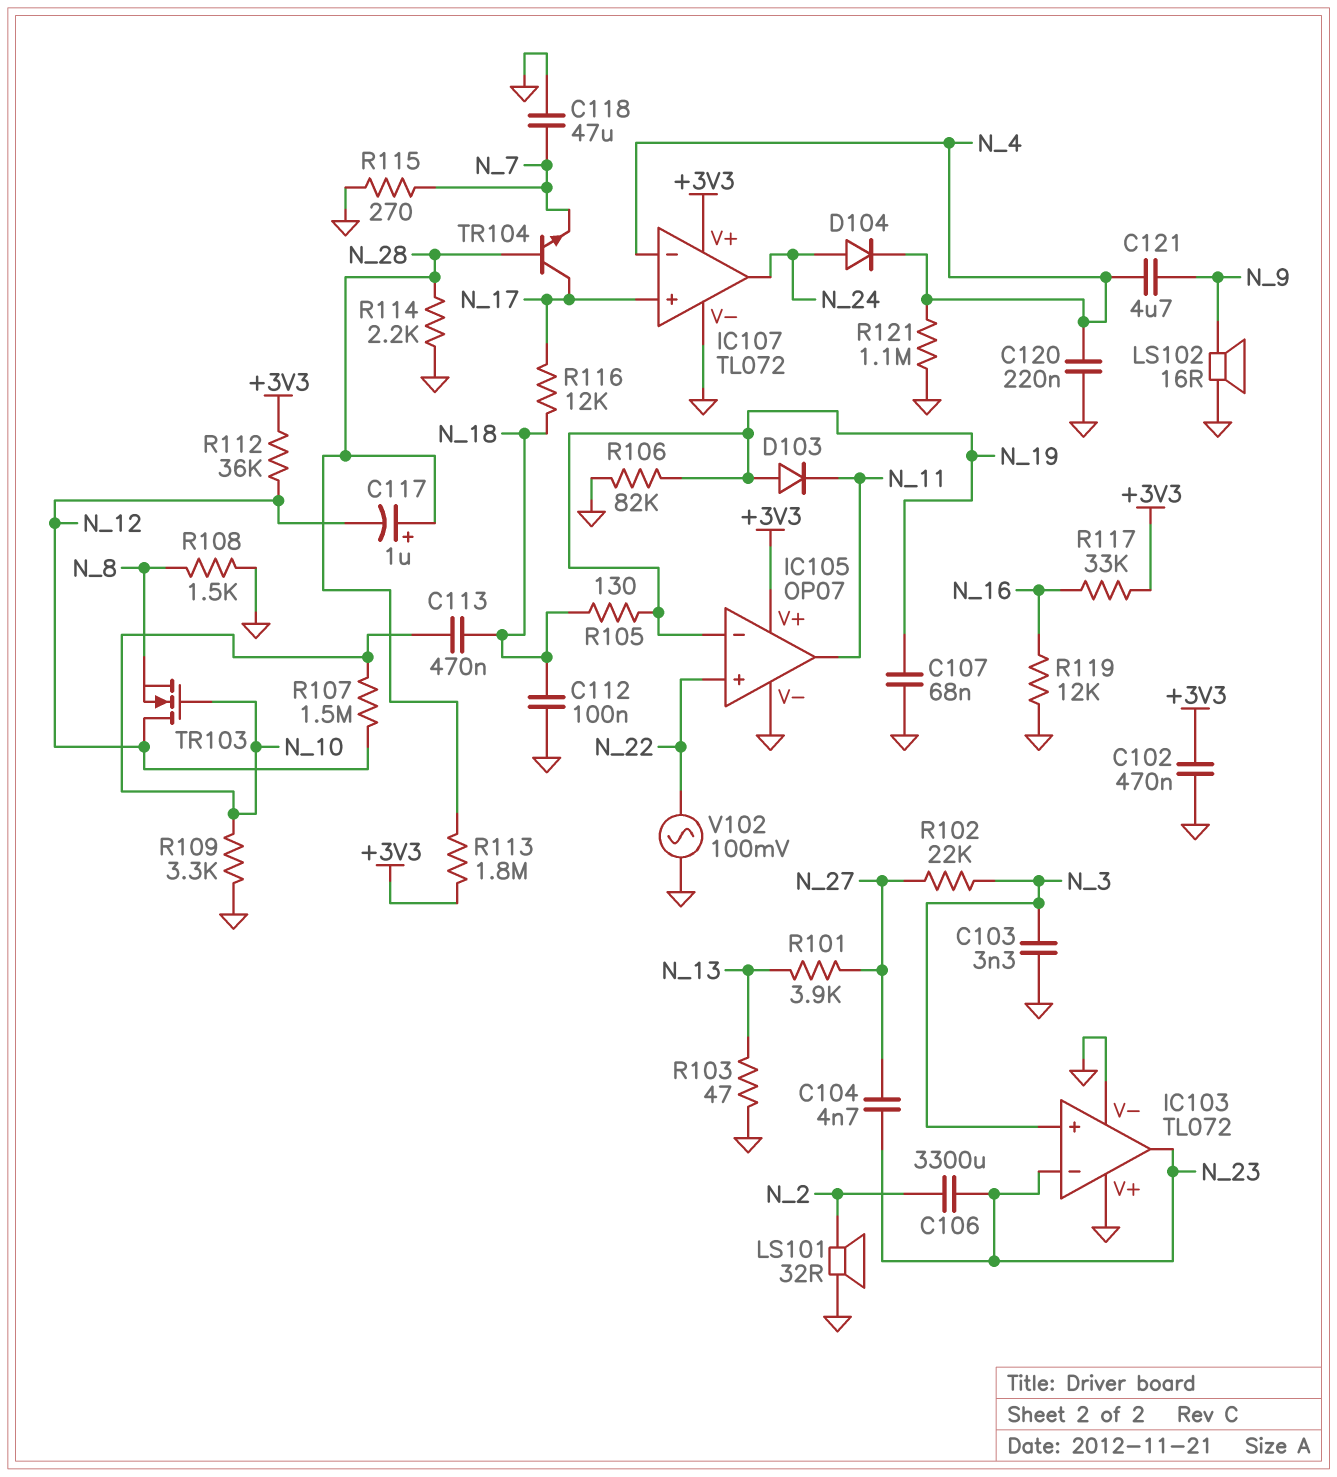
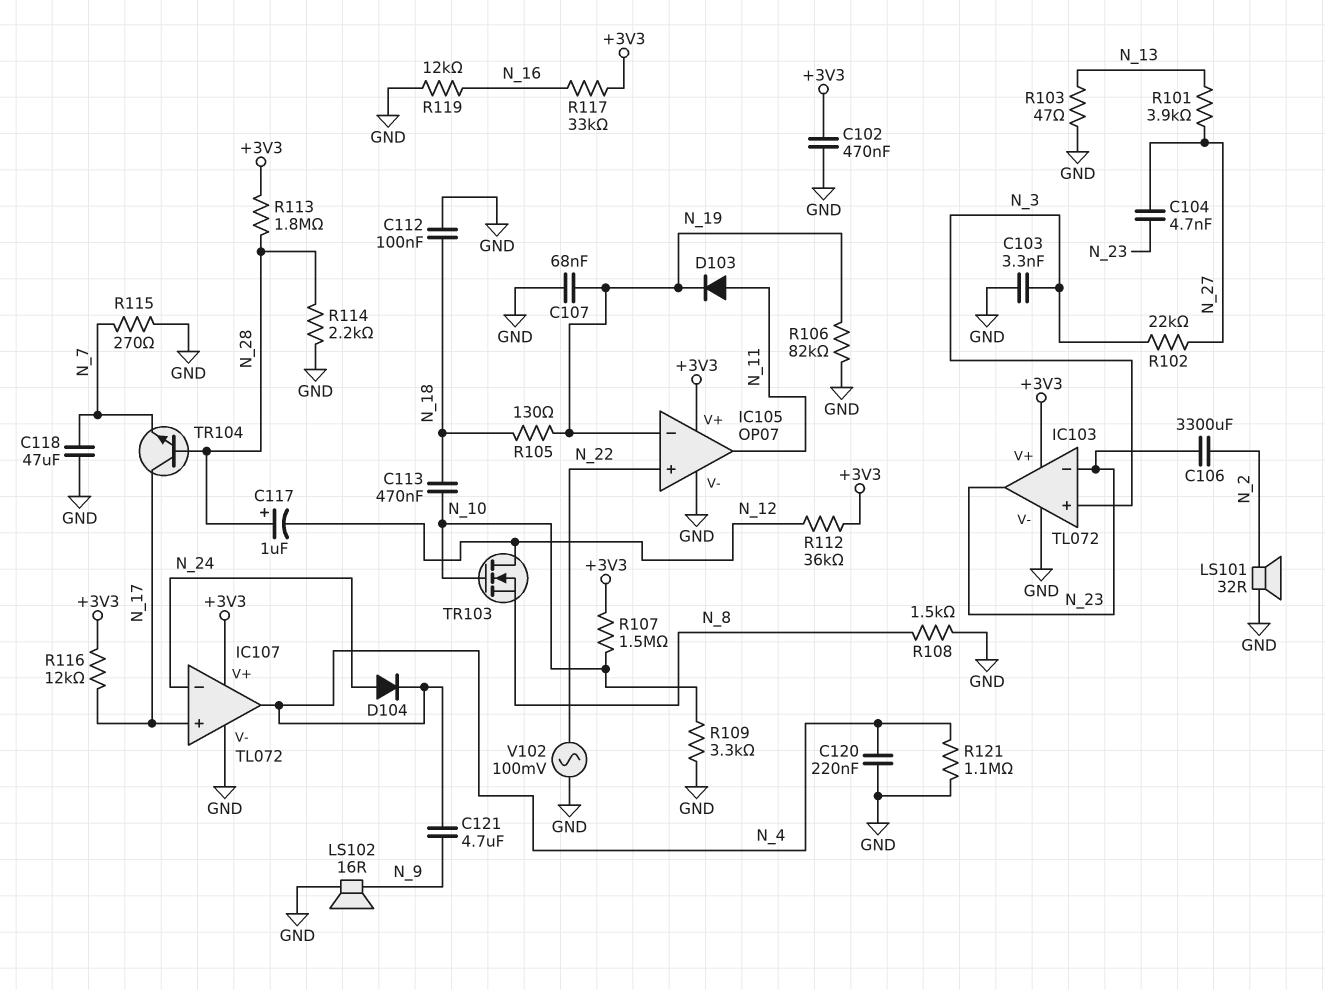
D103: diode (A N_19, K N_11) -> diode (A N_11, K N_19)
IC103 pin V+: GND -> +3V3
IC107 pin in-: N_4 -> N_24
IC107 pin out: N_24 -> N_4
R107: 1.5M (N_10, N_12) -> 1.5M (+3V3, N_10)
R116: 12k (N_17, N_18) -> 12k (+3V3, N_17)

